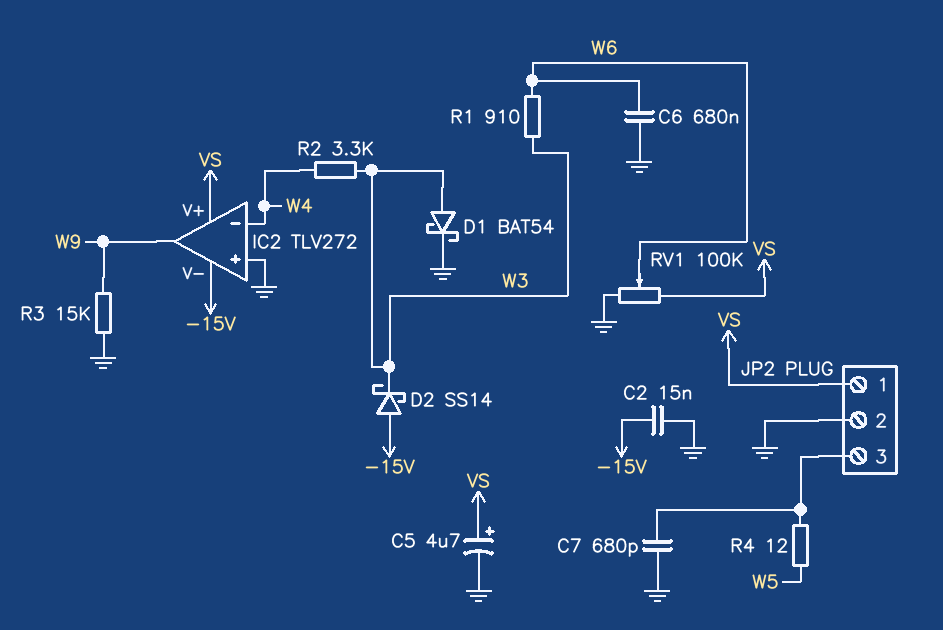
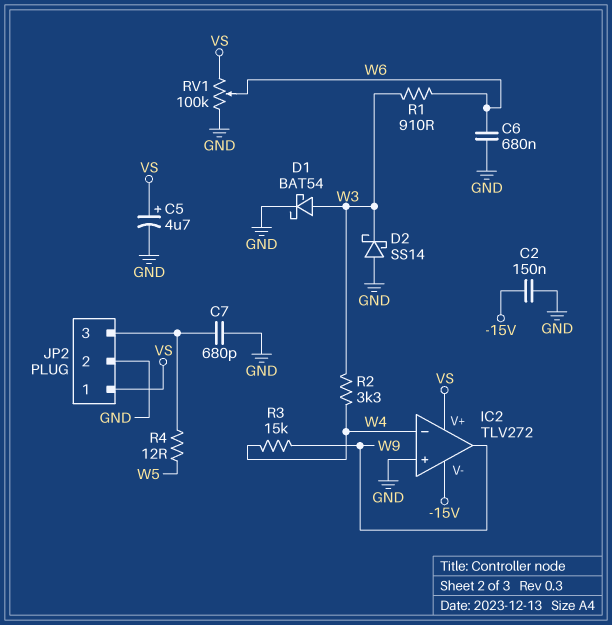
C2: 15nF (-15V, GND) -> 150nF (-15V, GND)
D2: schottky SS14 (A -15V, K W3) -> schottky SS14 (A GND, K W3)
R3: 15k (GND, W9) -> 15k (W4, W9)

